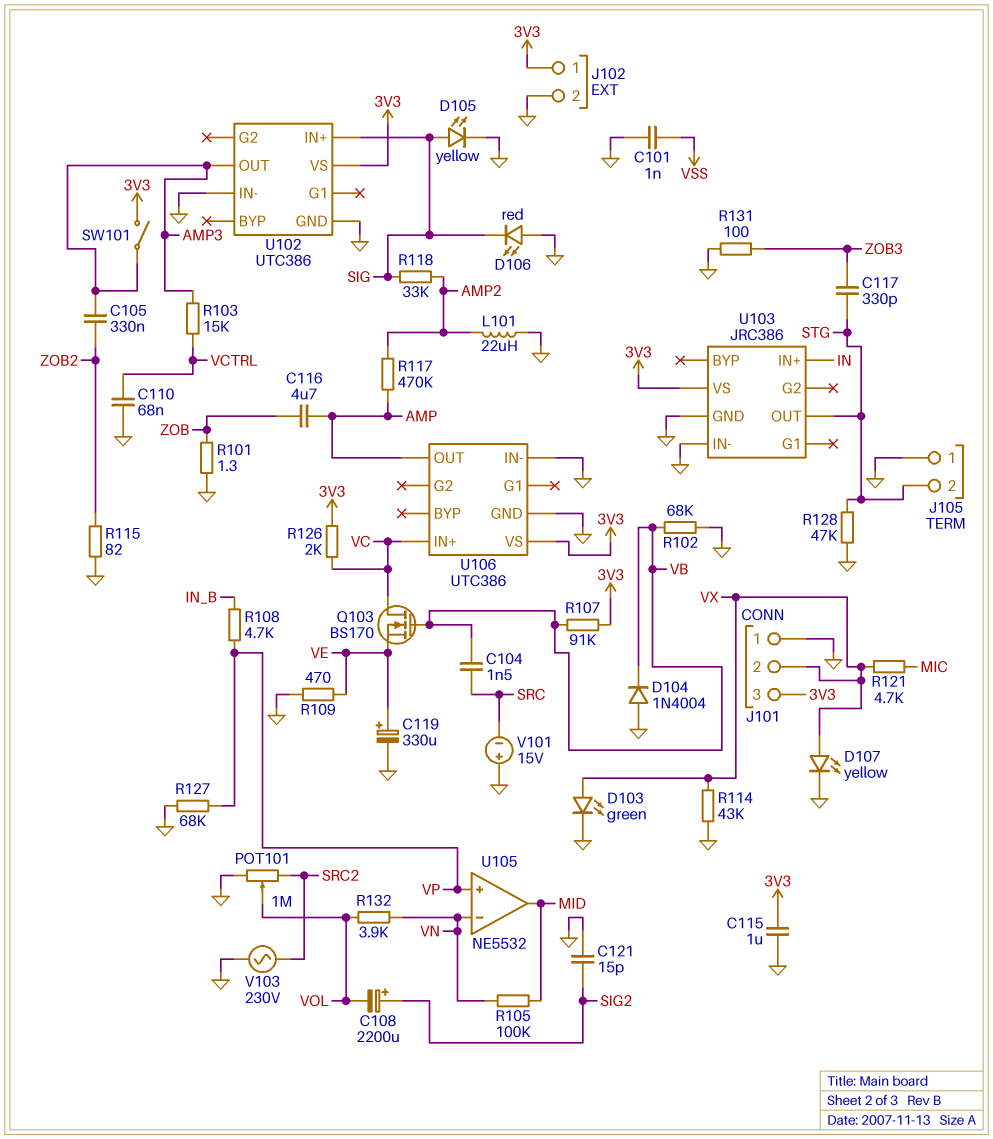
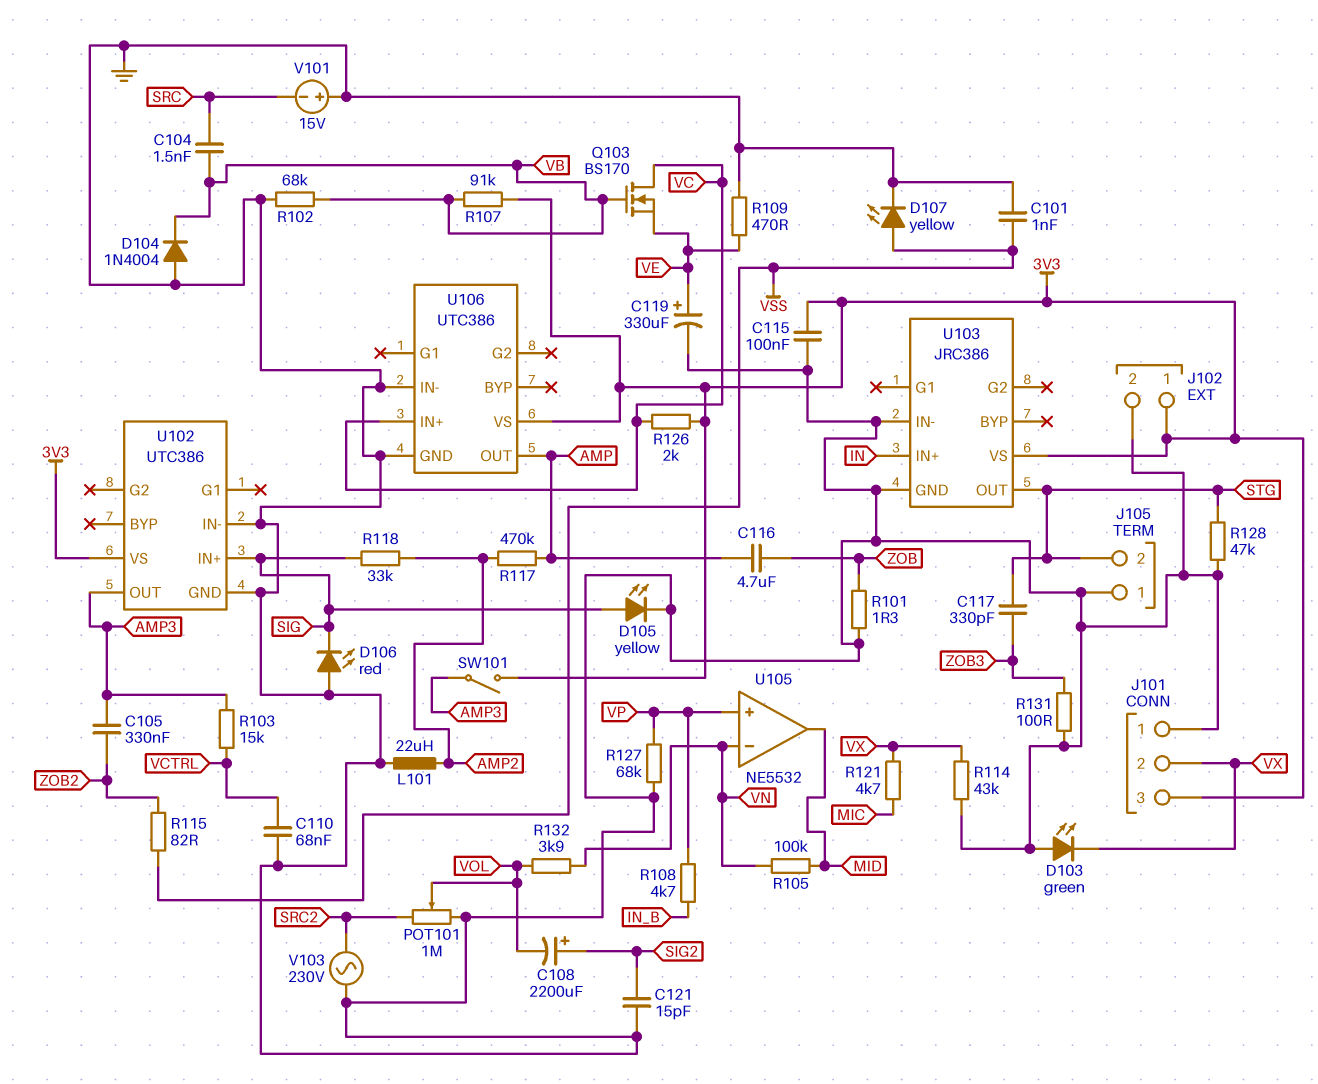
C115: 1uF (3V3, GND) -> 100nF (3V3, GND)
D103: LED green (A VX, K GND) -> LED green (A GND, K VX)
D107: LED yellow (A VX, K GND) -> LED yellow (A VSS, K GND)
R115: 82 (GND, ZOB2) -> 82 (VSS, ZOB2)

